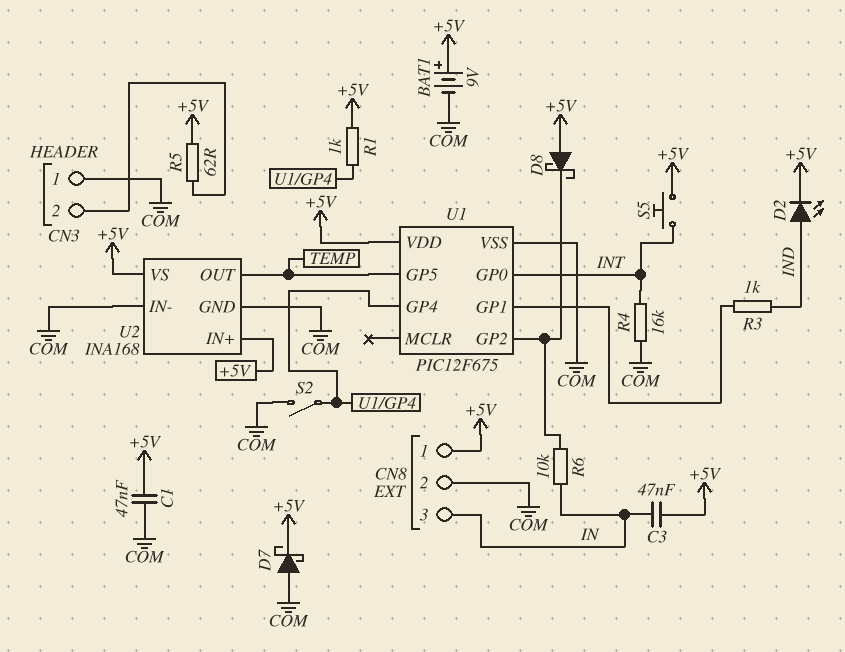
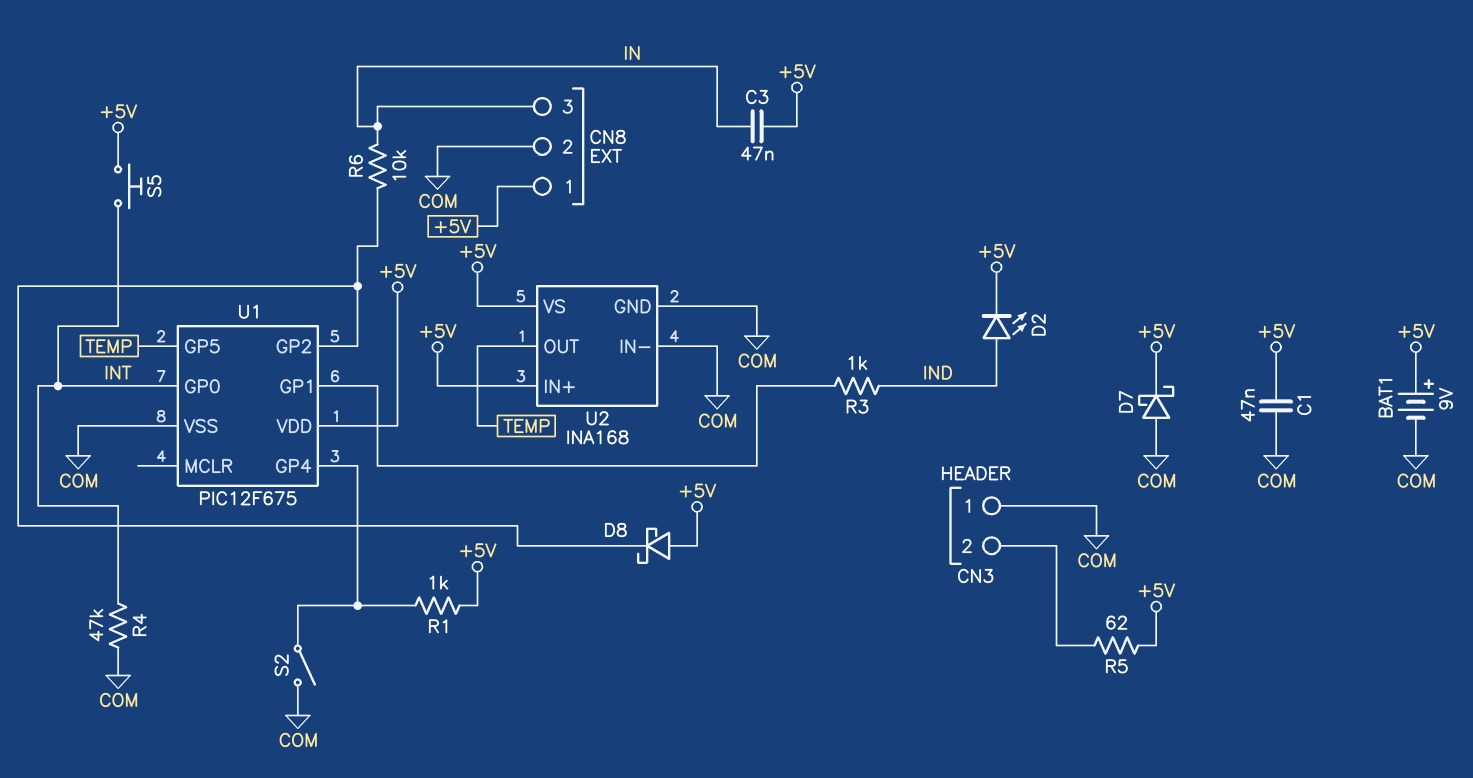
R4: 16k (COM, INT) -> 47k (COM, INT)

